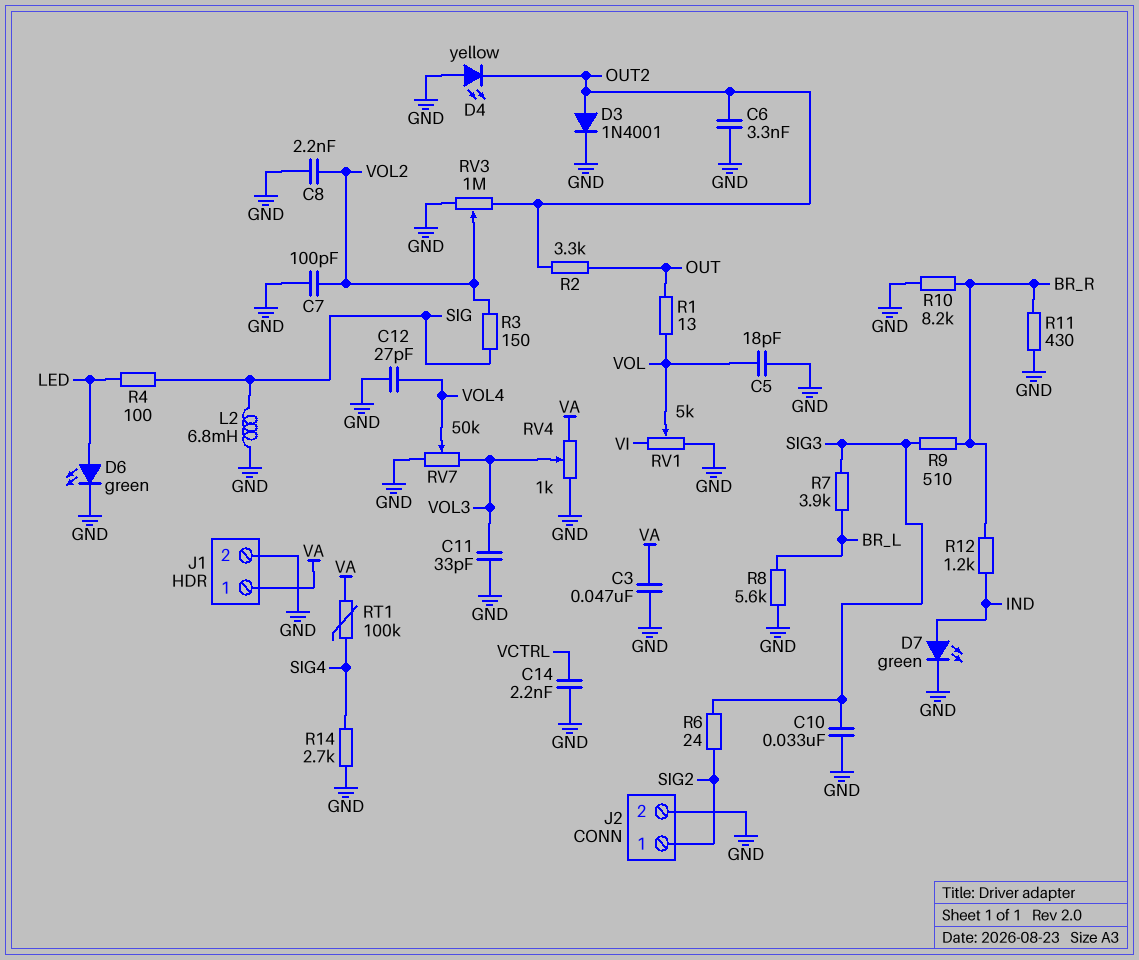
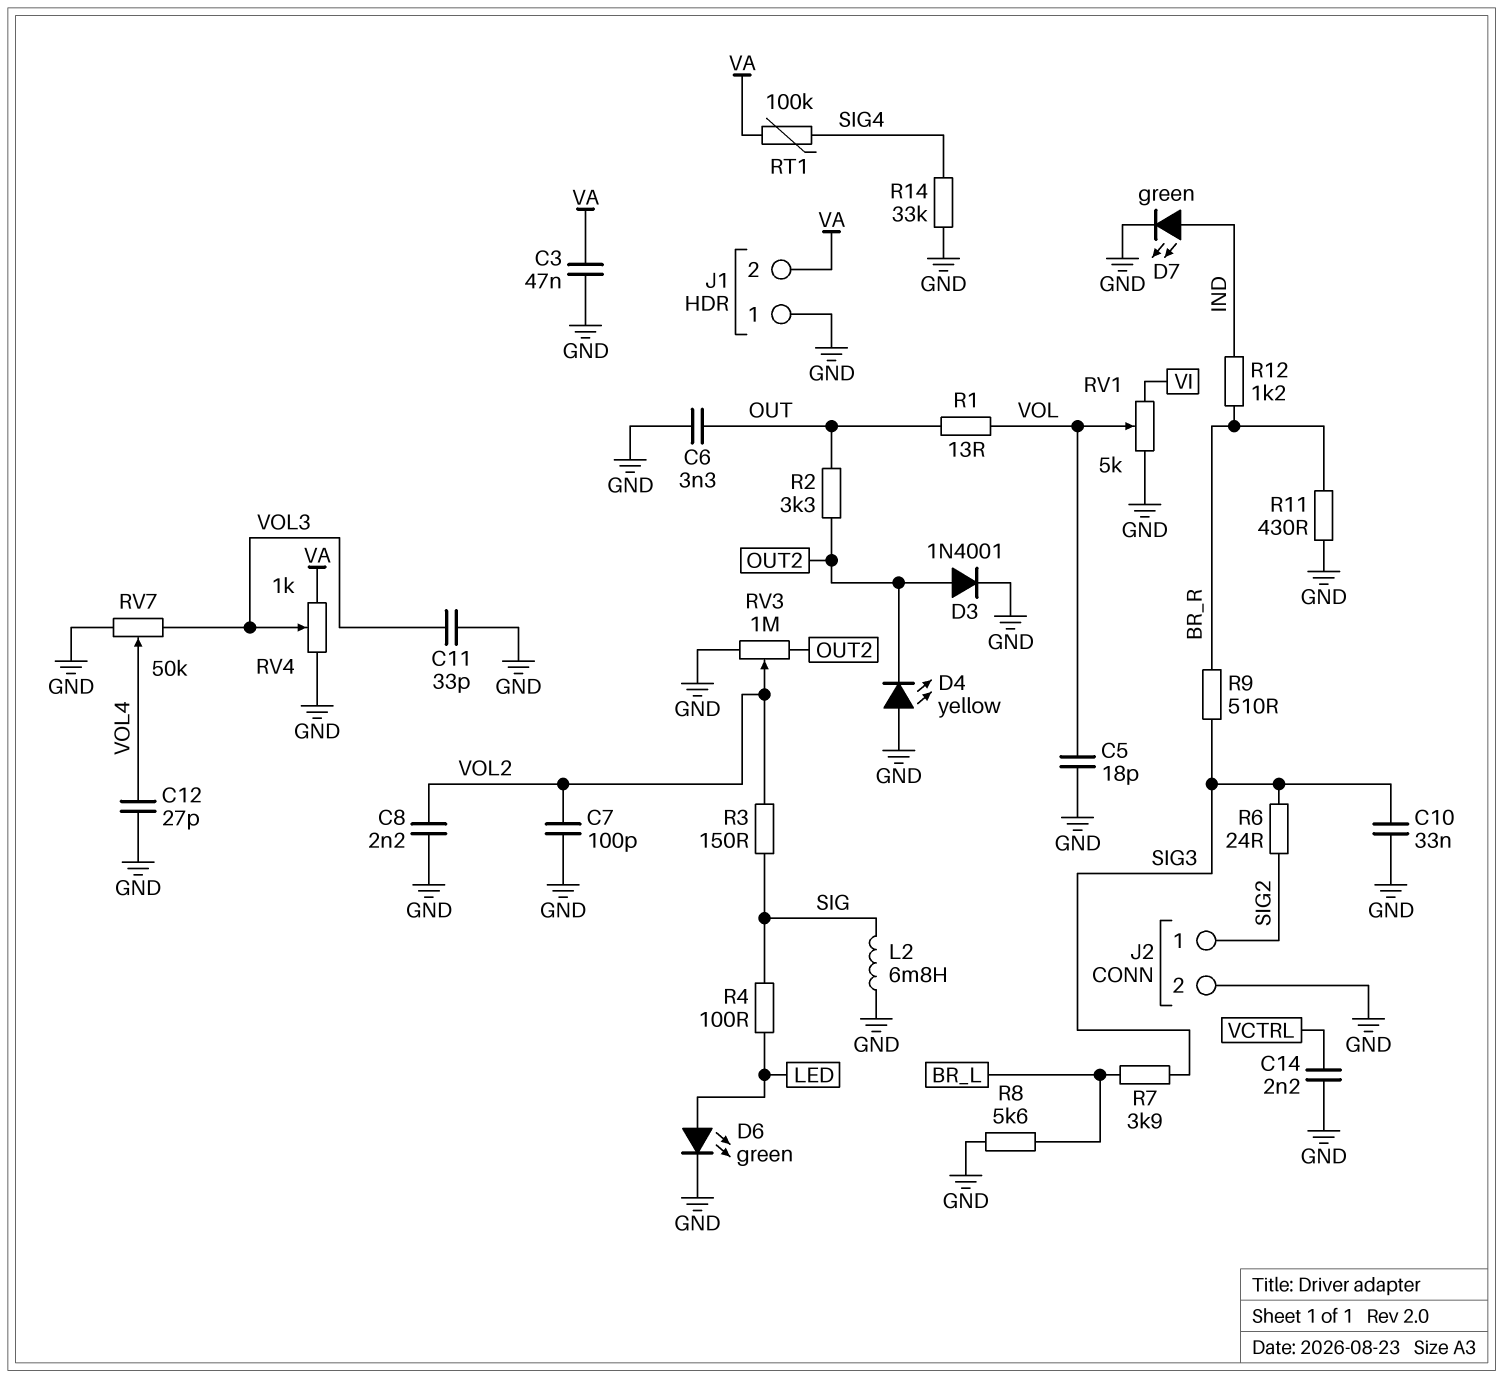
C6: 3.3nF (GND, OUT2) -> 3.3nF (GND, OUT)
J1 pin 1: VA -> GND
J1 pin 2: GND -> VA
R10: 8.2k (BR_R, GND) -> none
R14: 2.7k (GND, SIG4) -> 33k (GND, SIG4)

